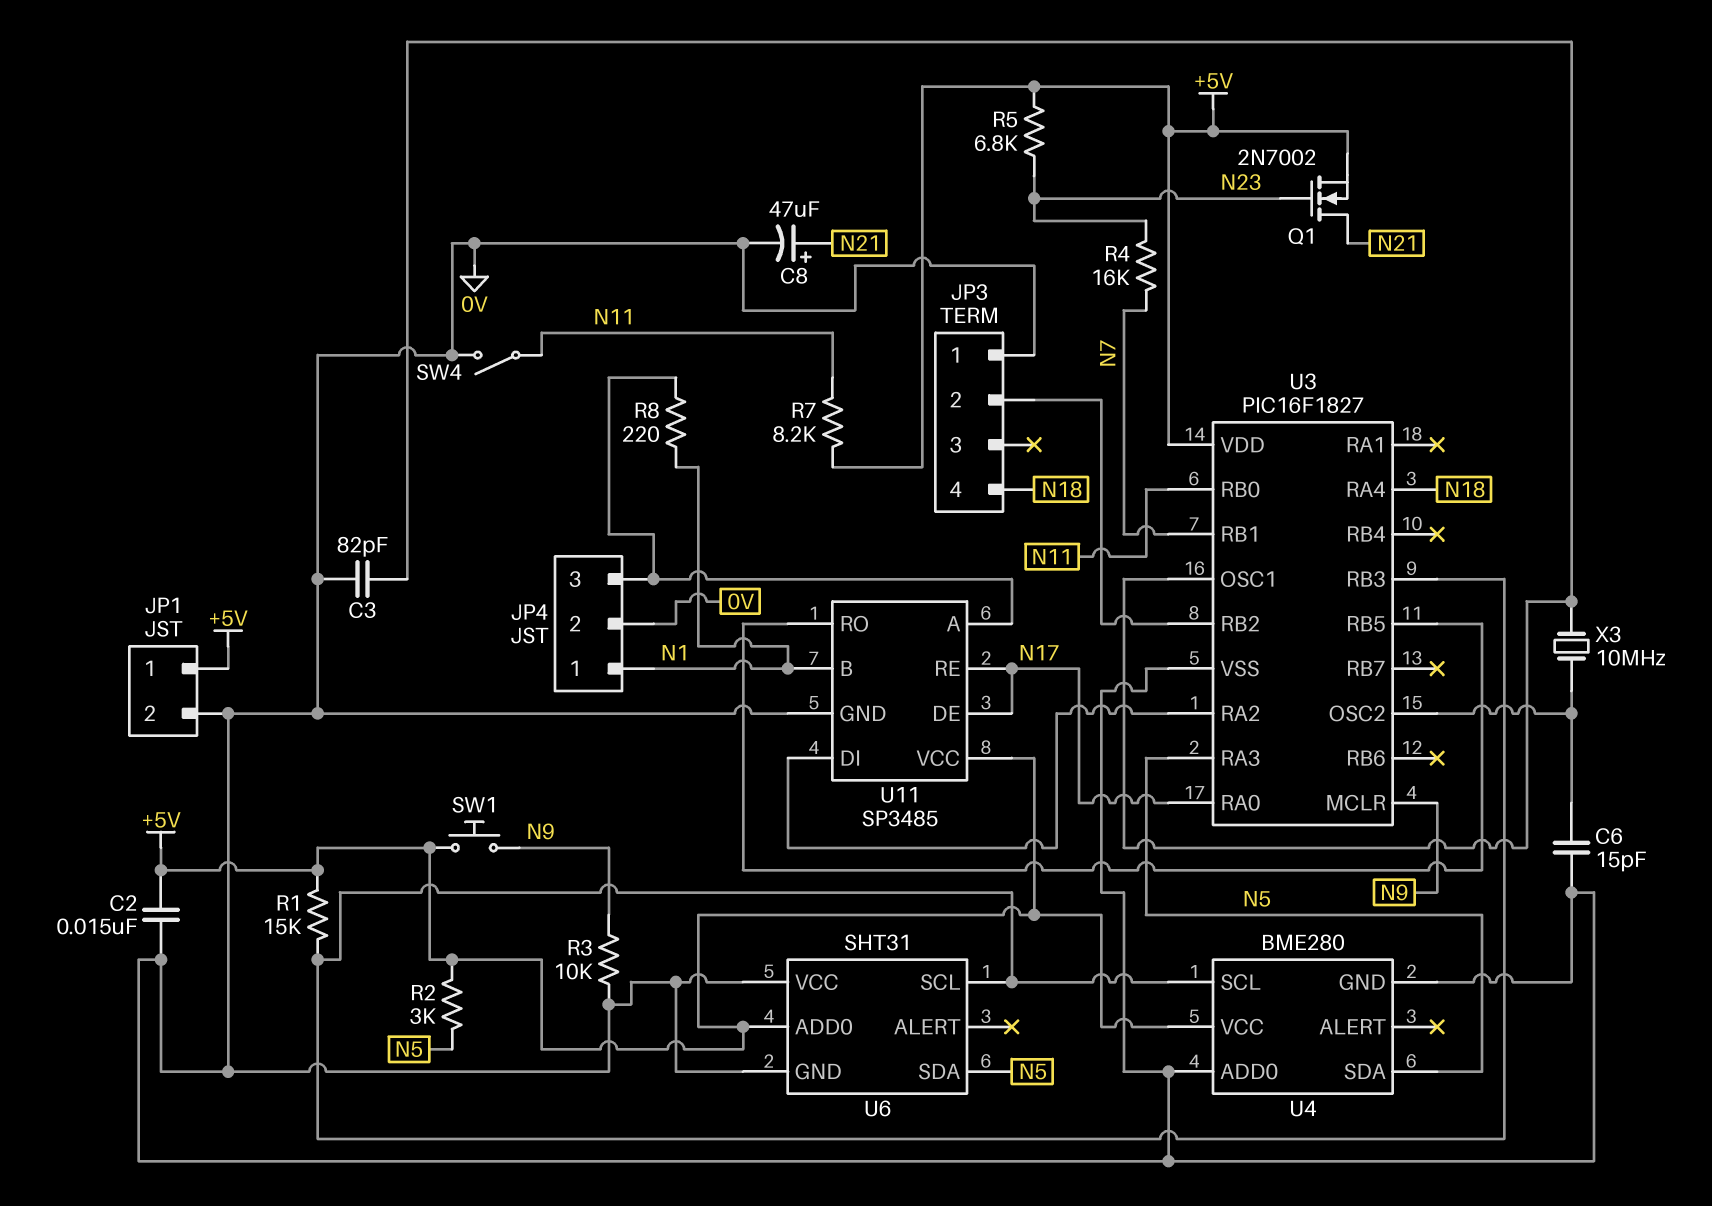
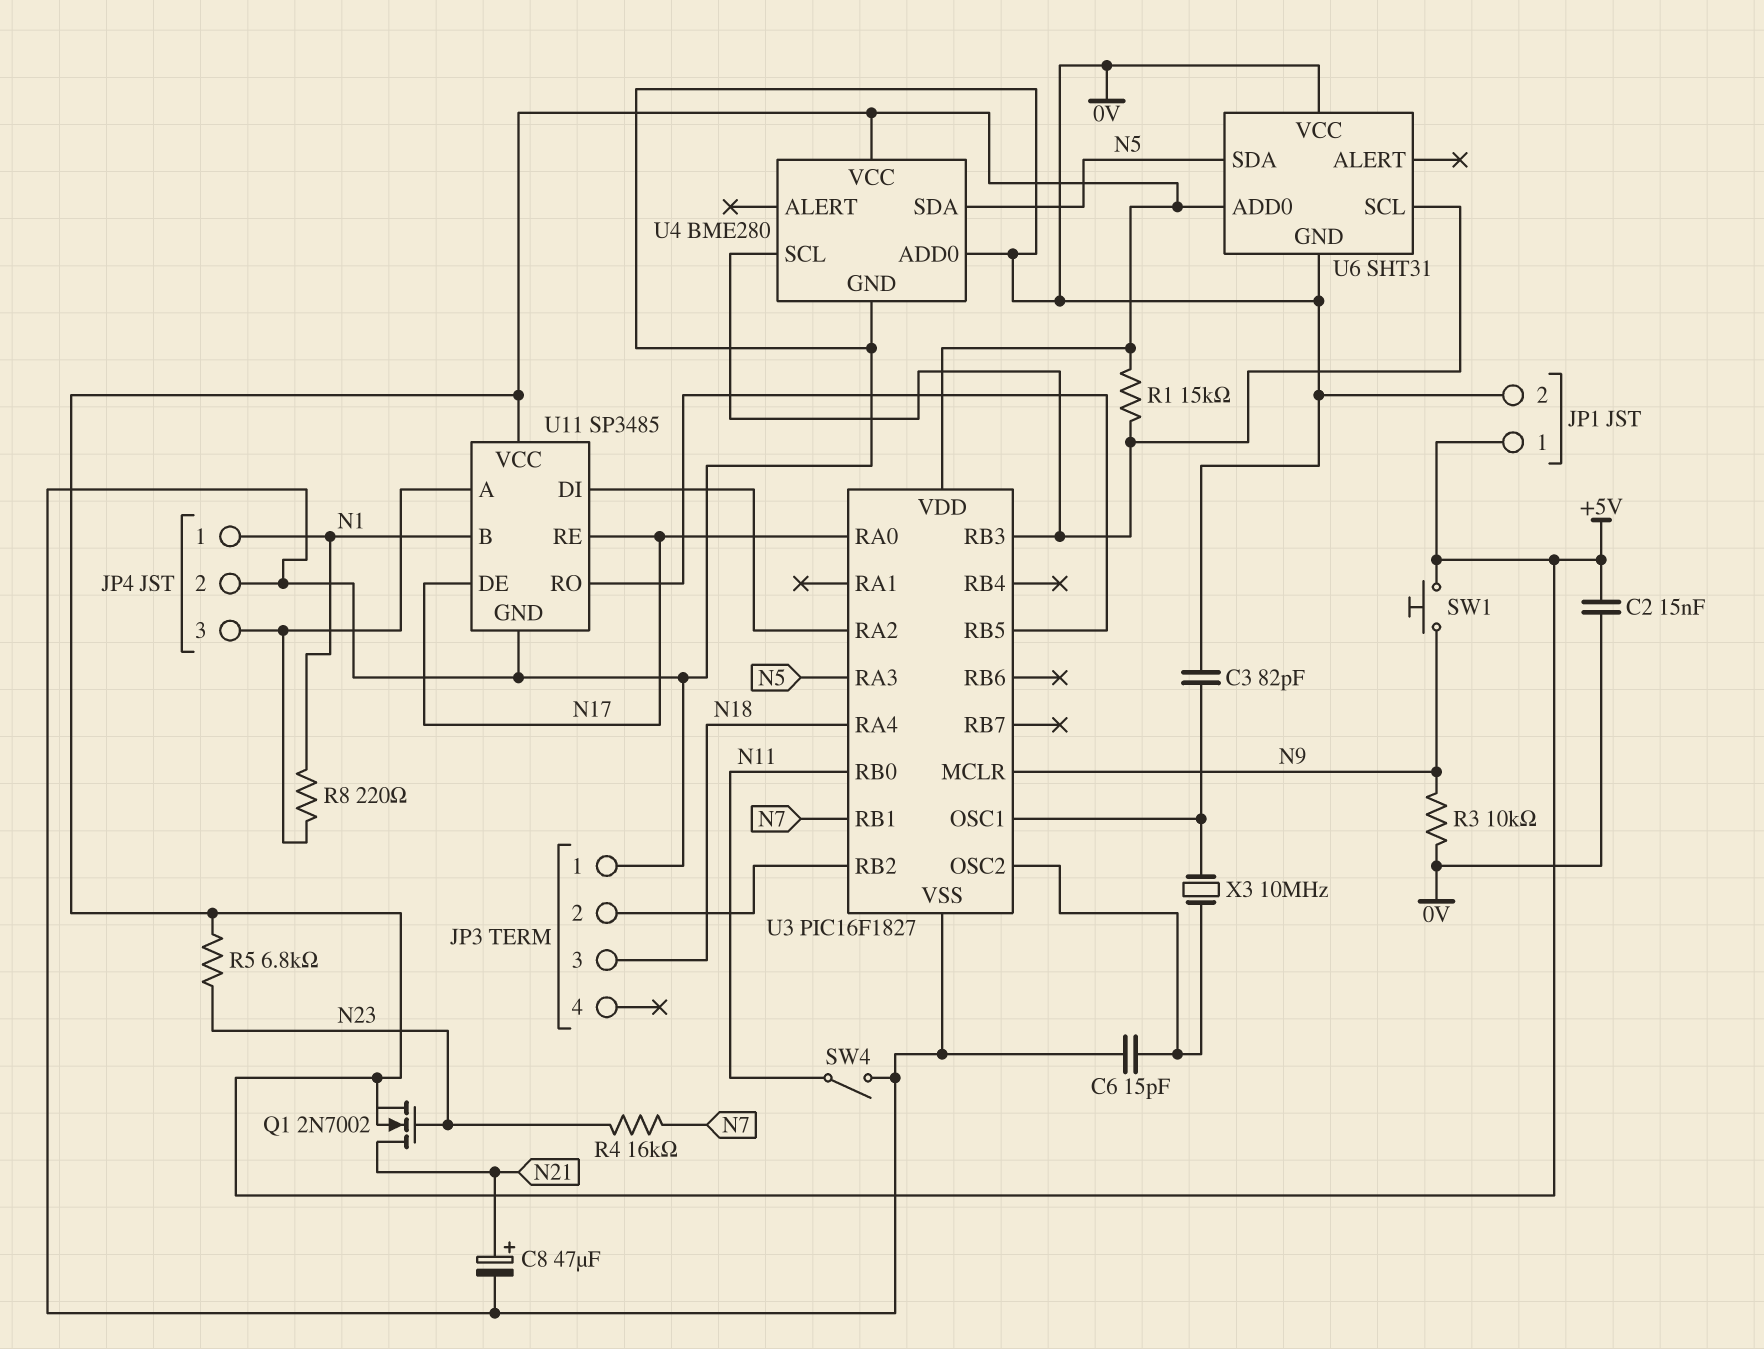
JP3 pin 3: none -> N18
JP3 pin 4: N18 -> none
R2: 3k (+5V, N5) -> none
R7: 8.2k (+5V, N11) -> none

